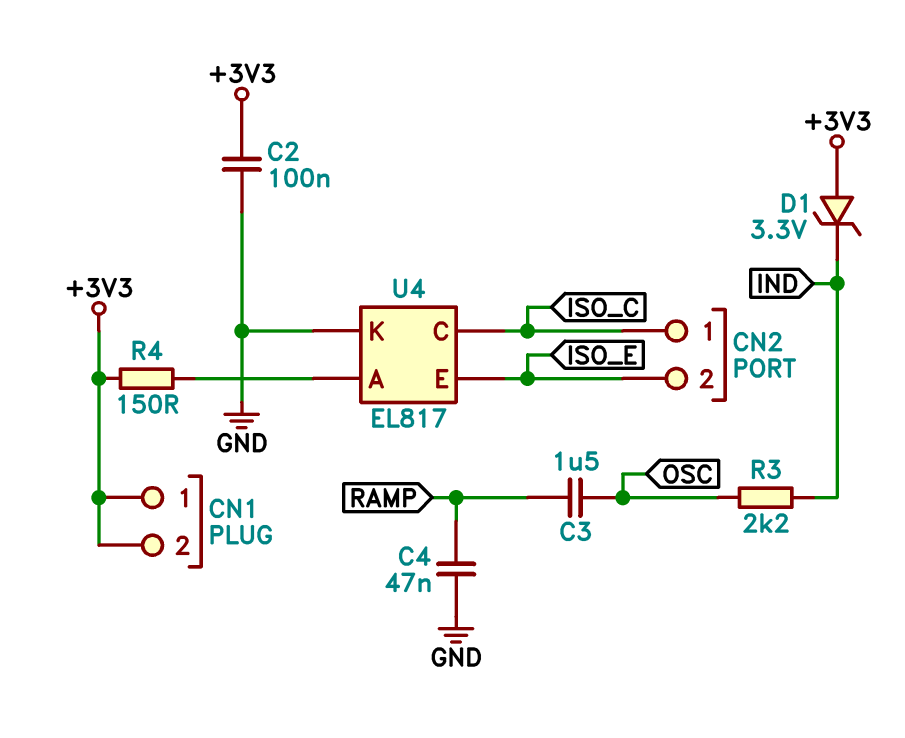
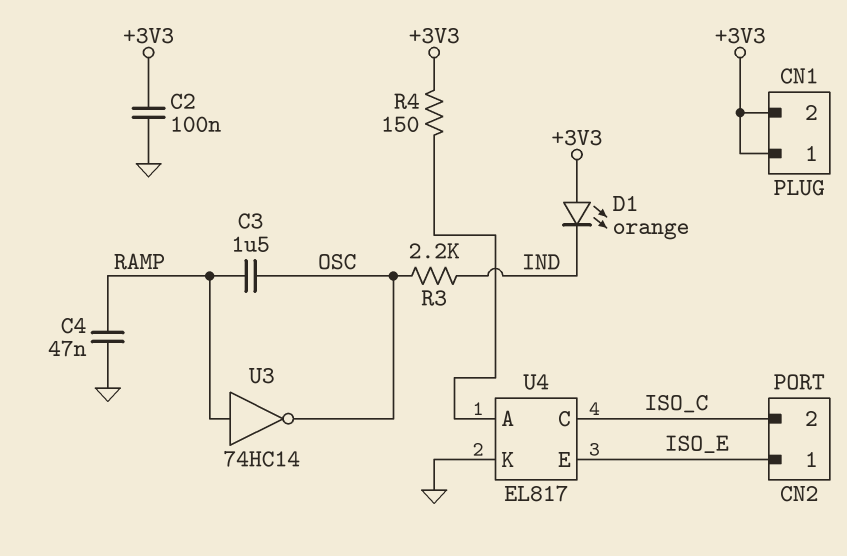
CN2 pin 1: ISO_C -> ISO_E
CN2 pin 2: ISO_E -> ISO_C
D1: zener 3.3V (A +3V3, K IND) -> LED orange (A +3V3, K IND)
U3: none -> NOT 74HC14 (in RAMP, out OSC)

